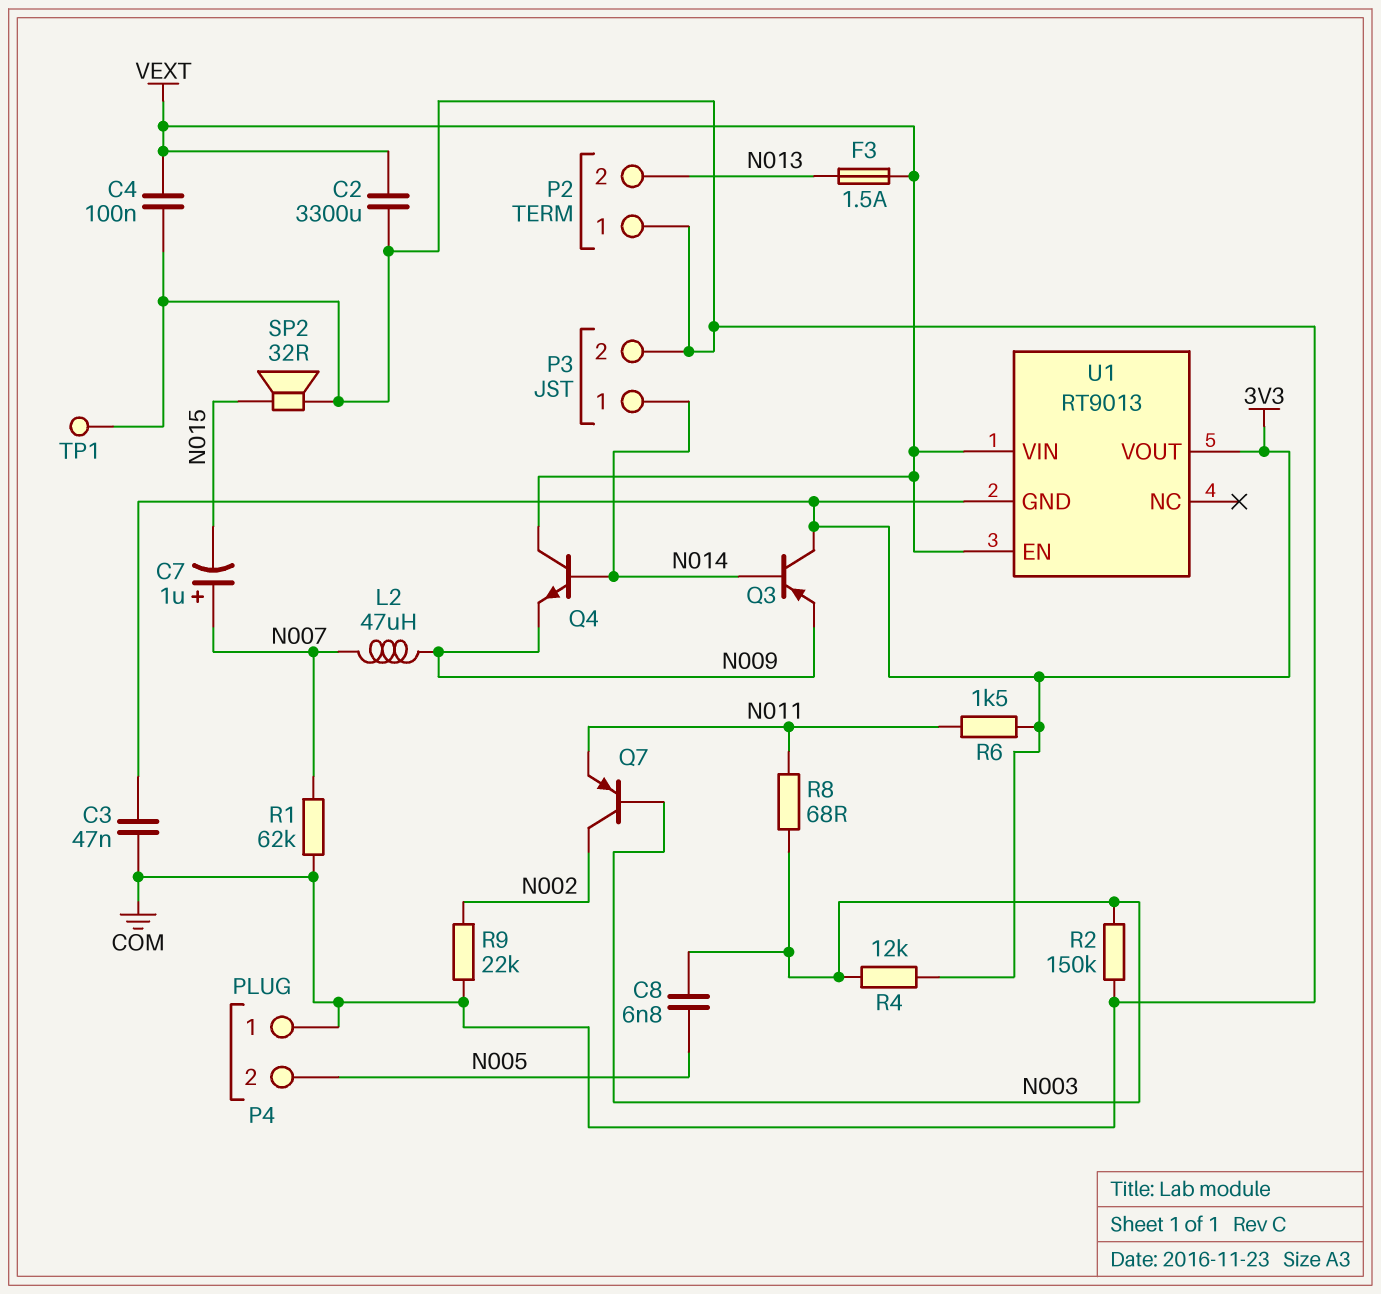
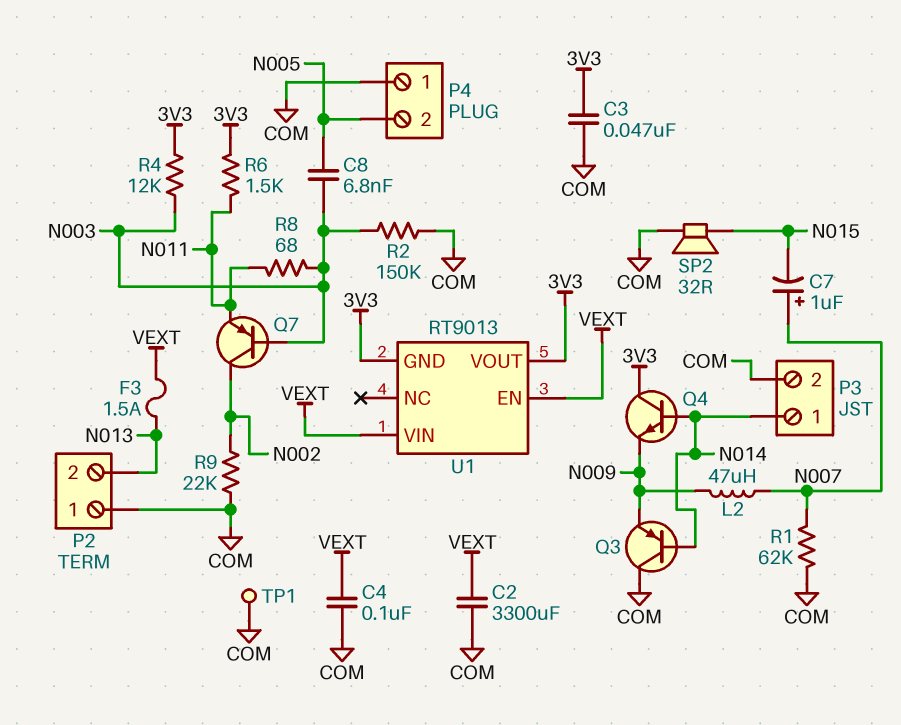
Q3: PNP (B N014, C 3V3, E N009) -> PNP (B N014, C COM, E N009)
Q4: NPN (B N014, C VEXT, E N009) -> NPN (B N014, C 3V3, E N009)

